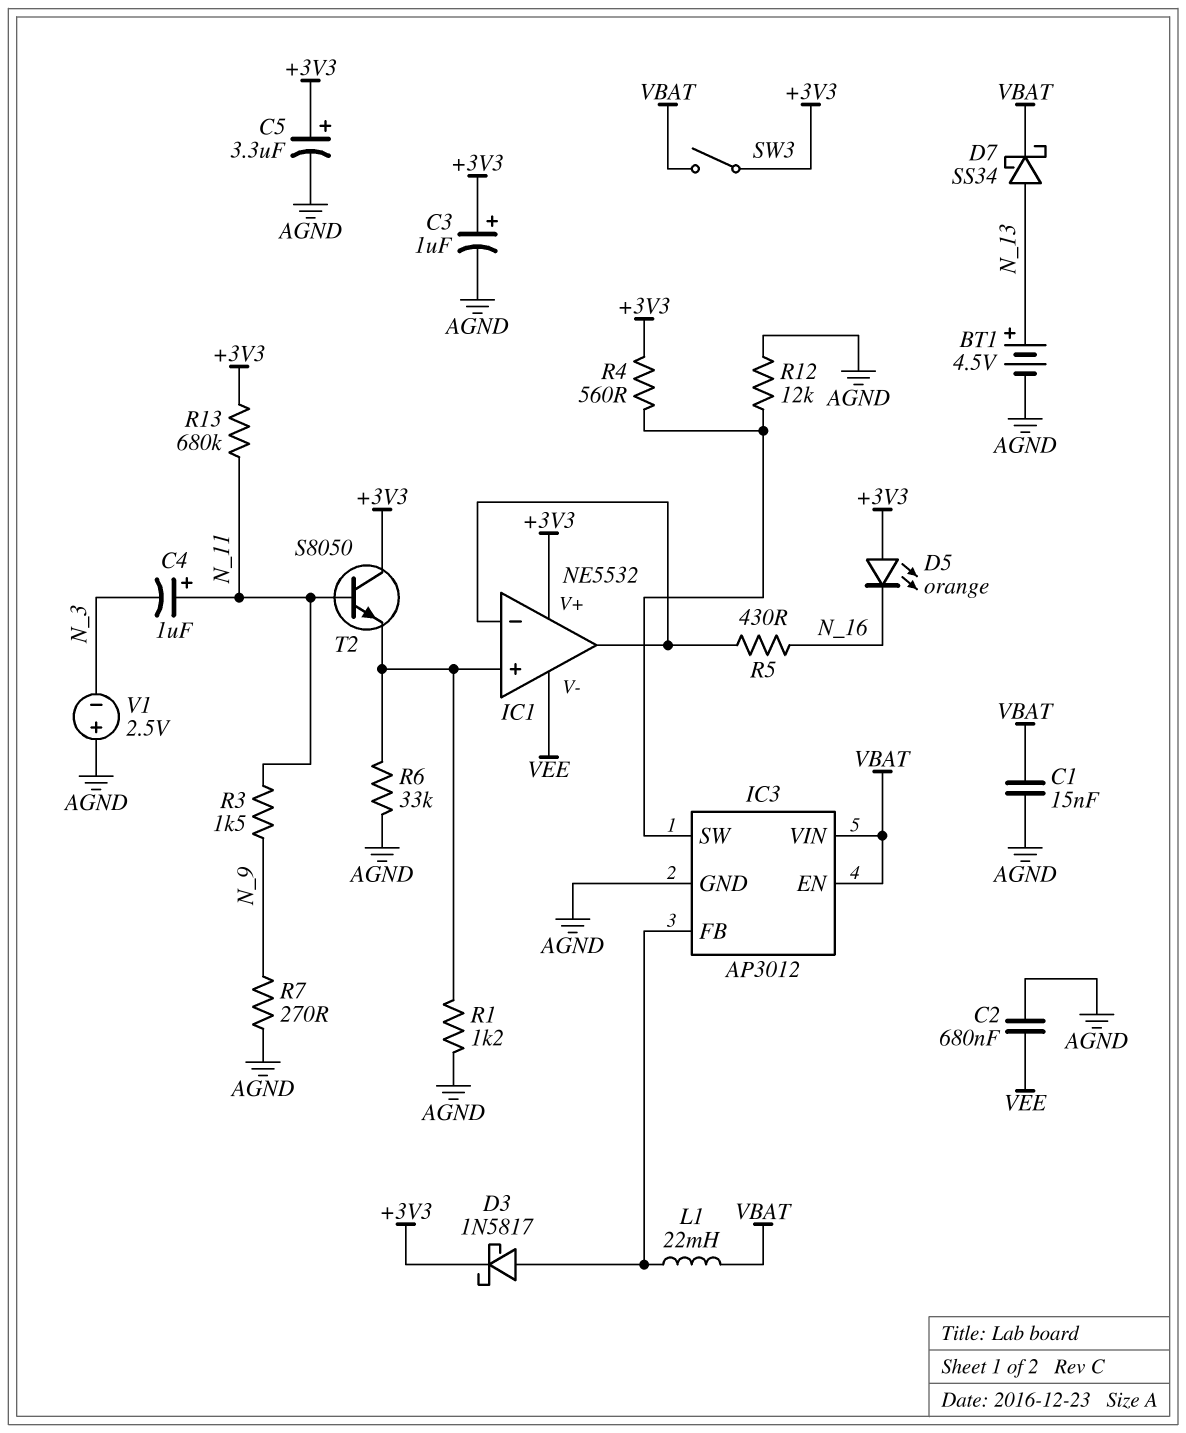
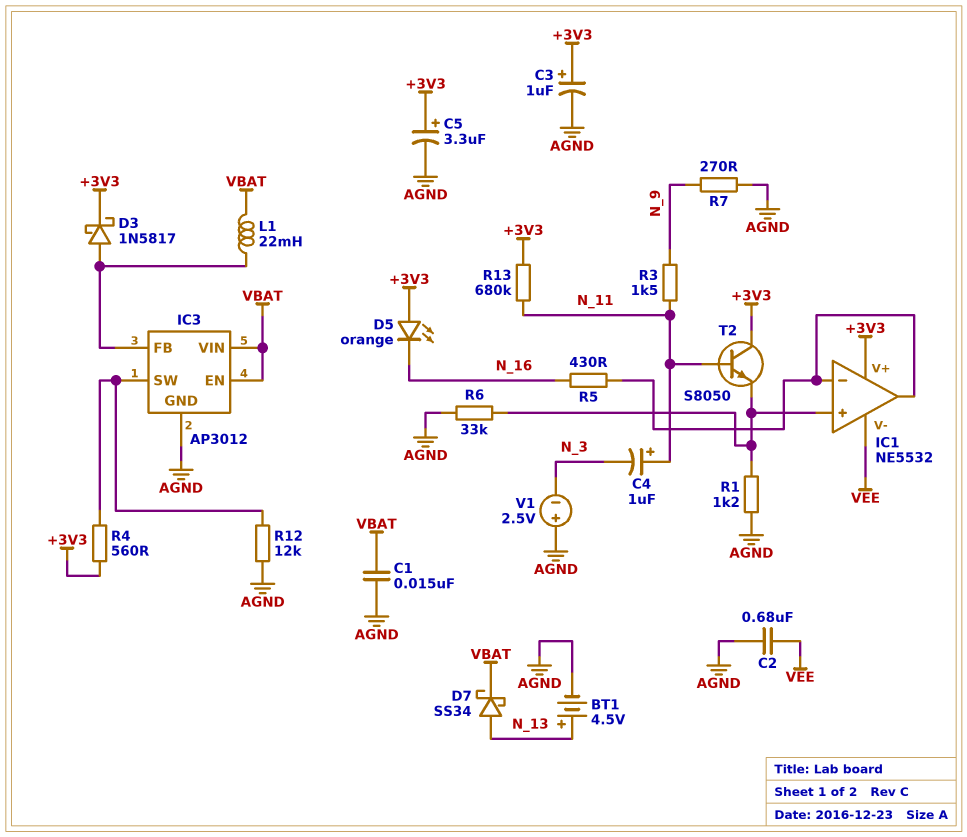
SW3: switch (+3V3, VBAT) -> none

